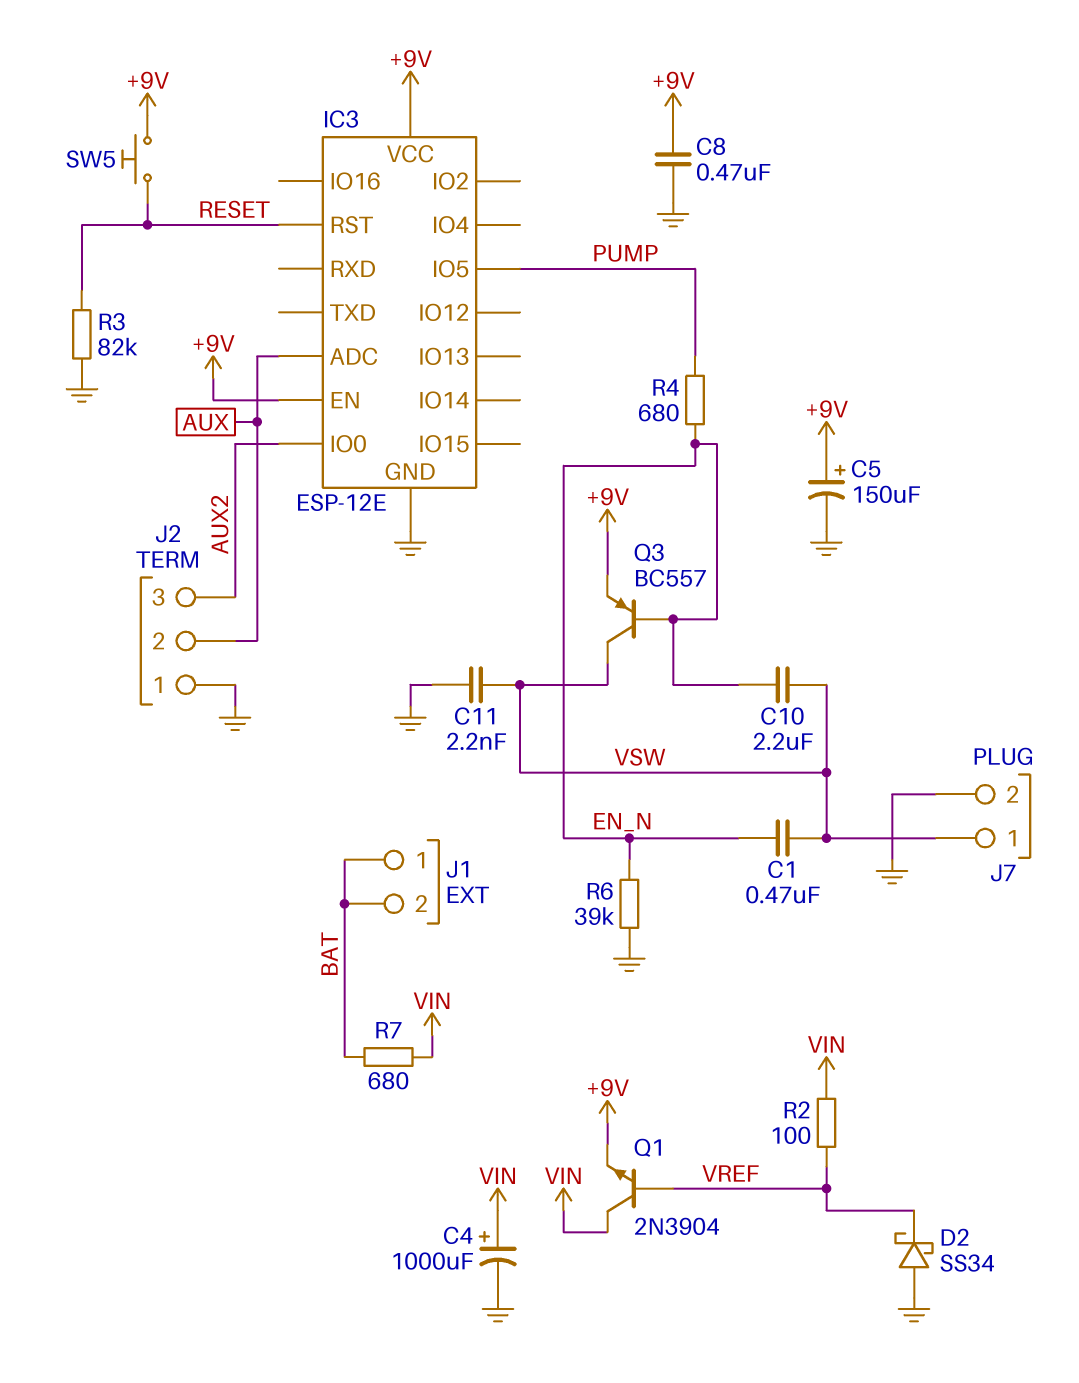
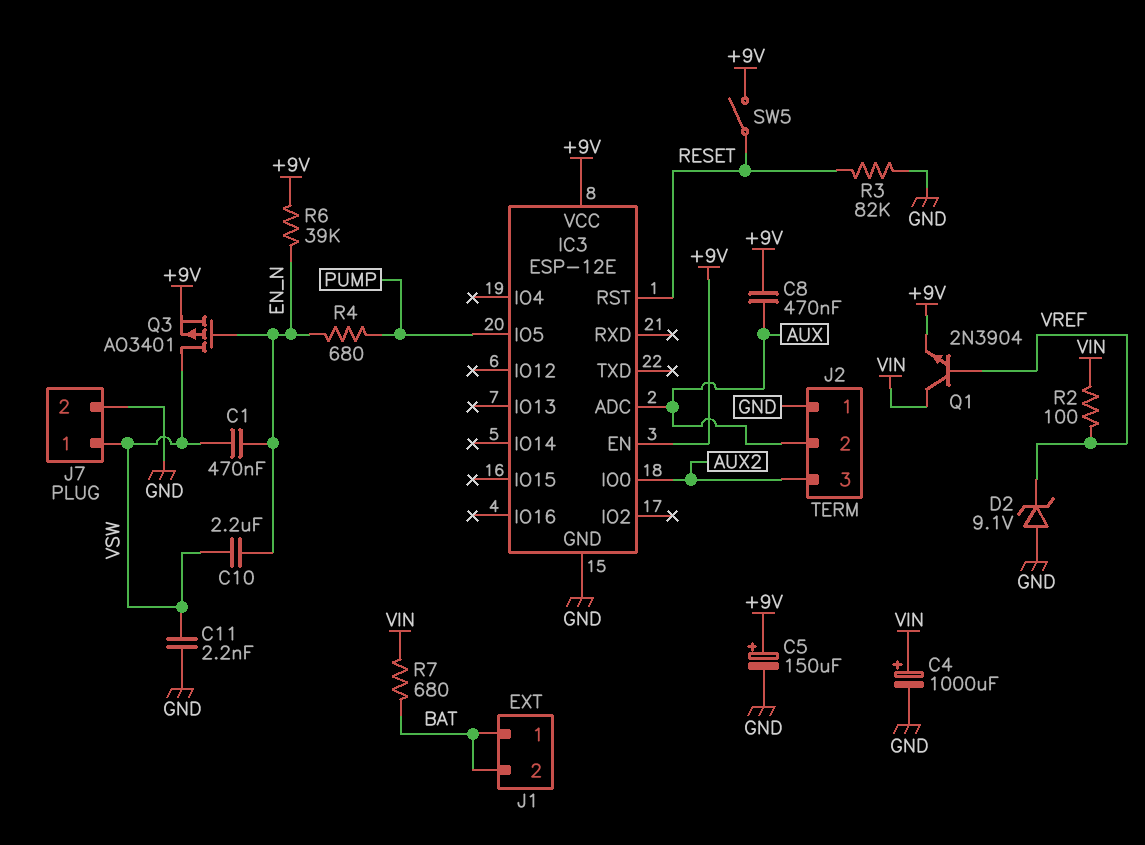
C8: 470nF (+9V, GND) -> 470nF (+9V, AUX)
D2: schottky SS34 (A GND, K VREF) -> zener 9.1V (A GND, K VREF)
Q3: PNP BC557 (B EN_N, C VSW, E +9V) -> PMOS AO3401 (G EN_N, D VSW, S +9V)
R6: 39k (EN_N, GND) -> 39k (+9V, EN_N)
SW5: button (+9V, RESET) -> switch (+9V, RESET)

